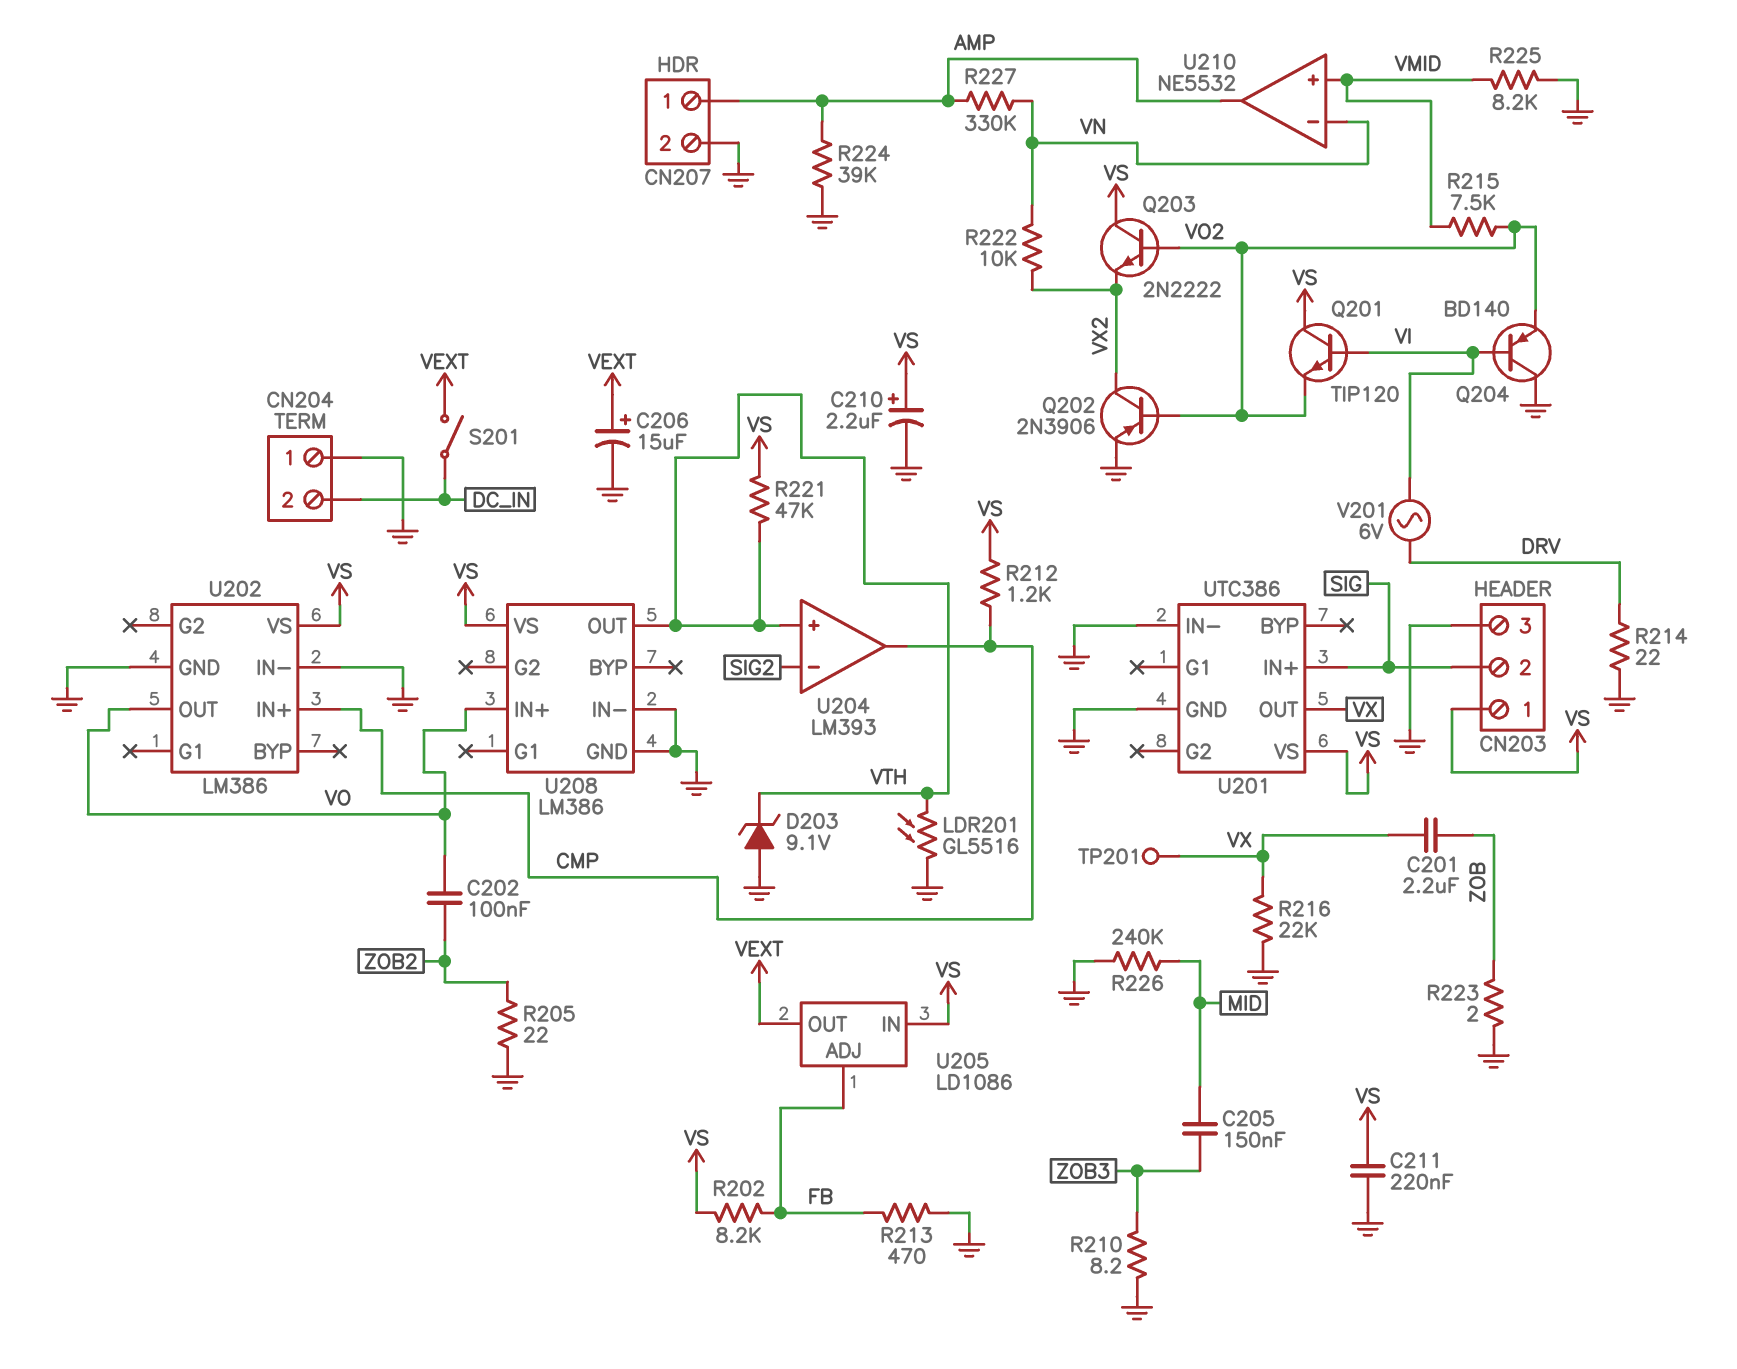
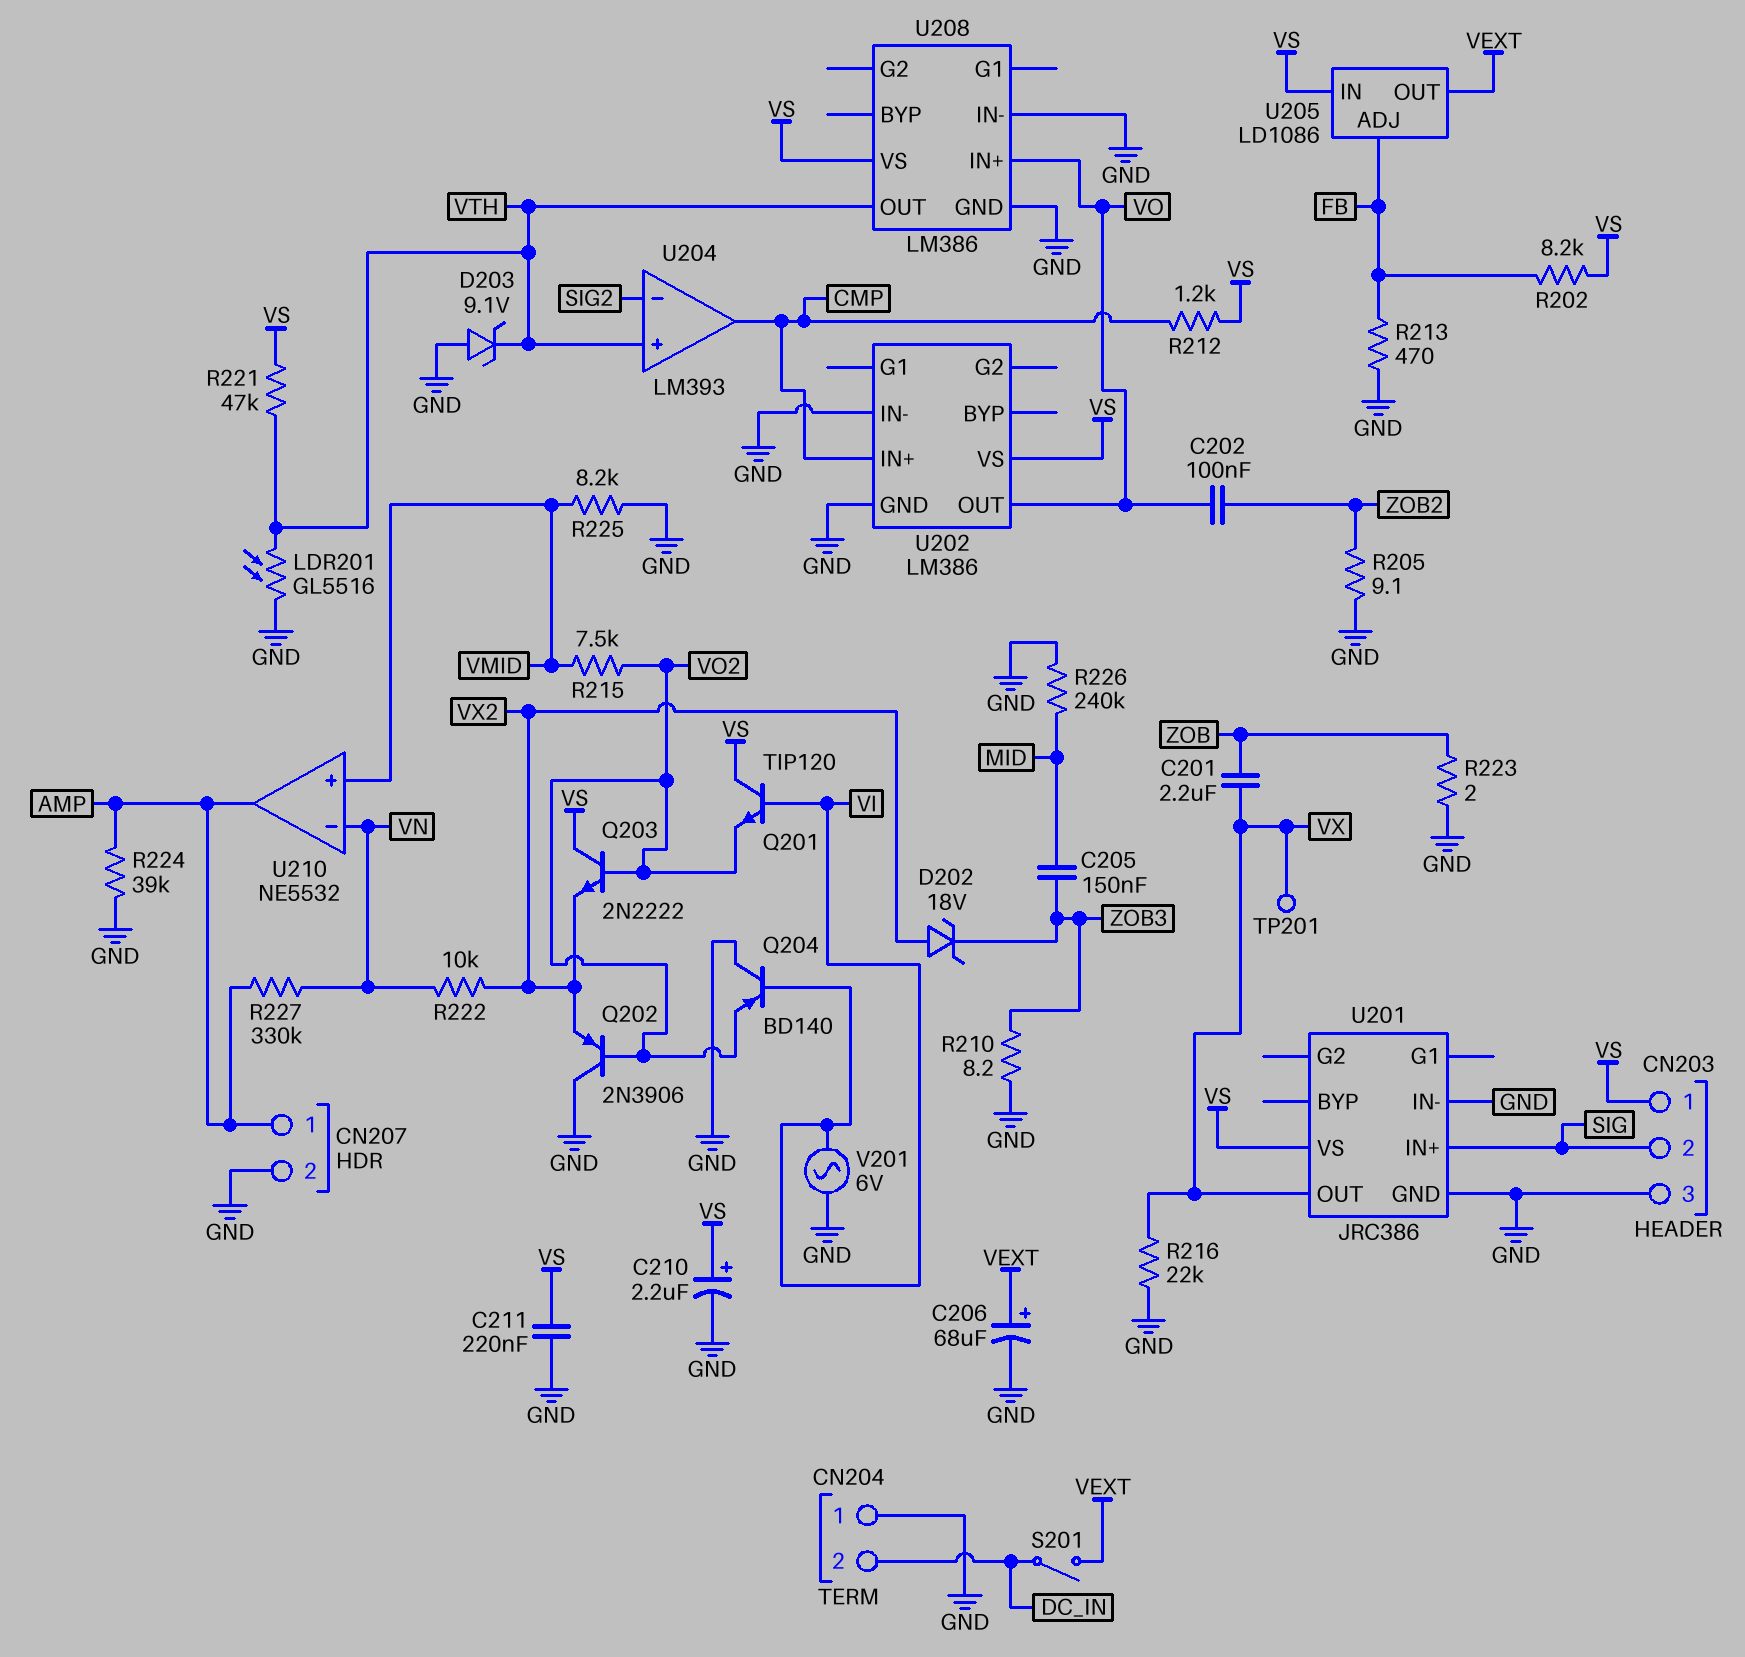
C206: 15uF (plus VEXT, minus GND) -> 68uF (plus VEXT, minus GND)
D202: none -> zener 18V (A VX2, K ZOB3)
Q202: PNP 2N3906 (B VO2, C VX2, E GND) -> PNP 2N3906 (B VO2, C GND, E VX2)
R205: 22 (GND, ZOB2) -> 9.1 (GND, ZOB2)
R214: 22 (DRV, GND) -> none
U201: UTC386 -> JRC386
V201: AC 6V (DRV, VI) -> AC 6V (GND, VI)

